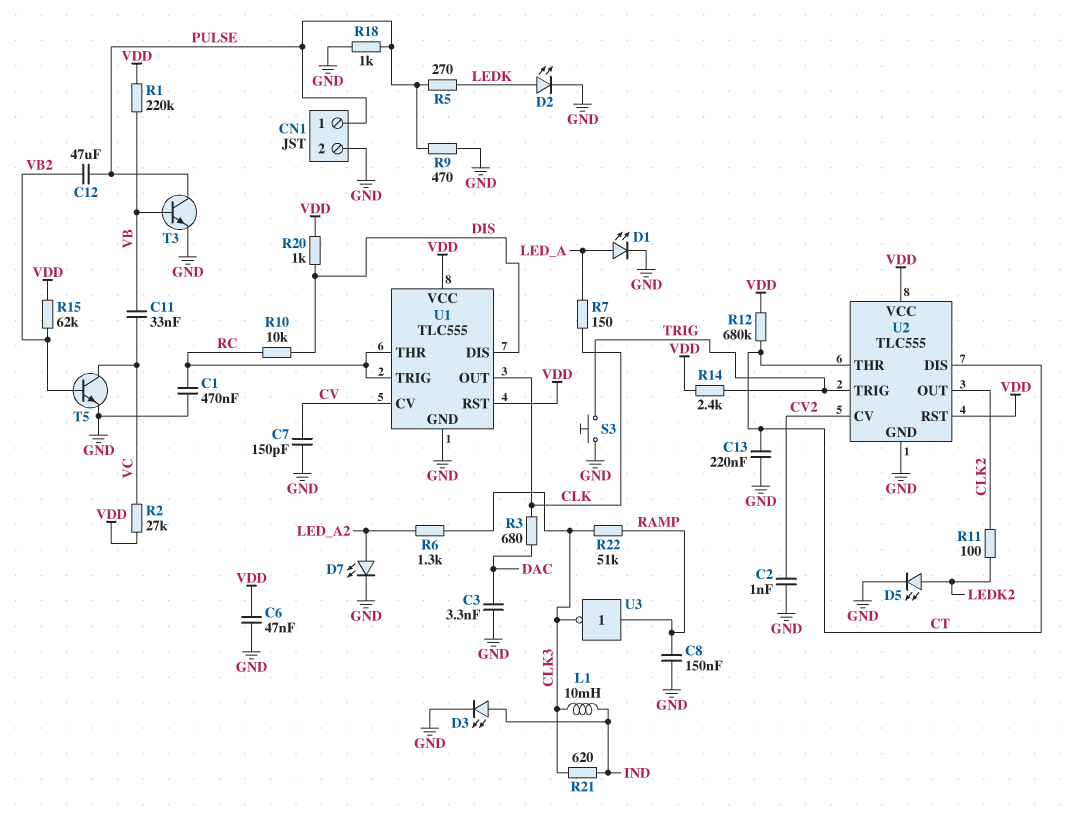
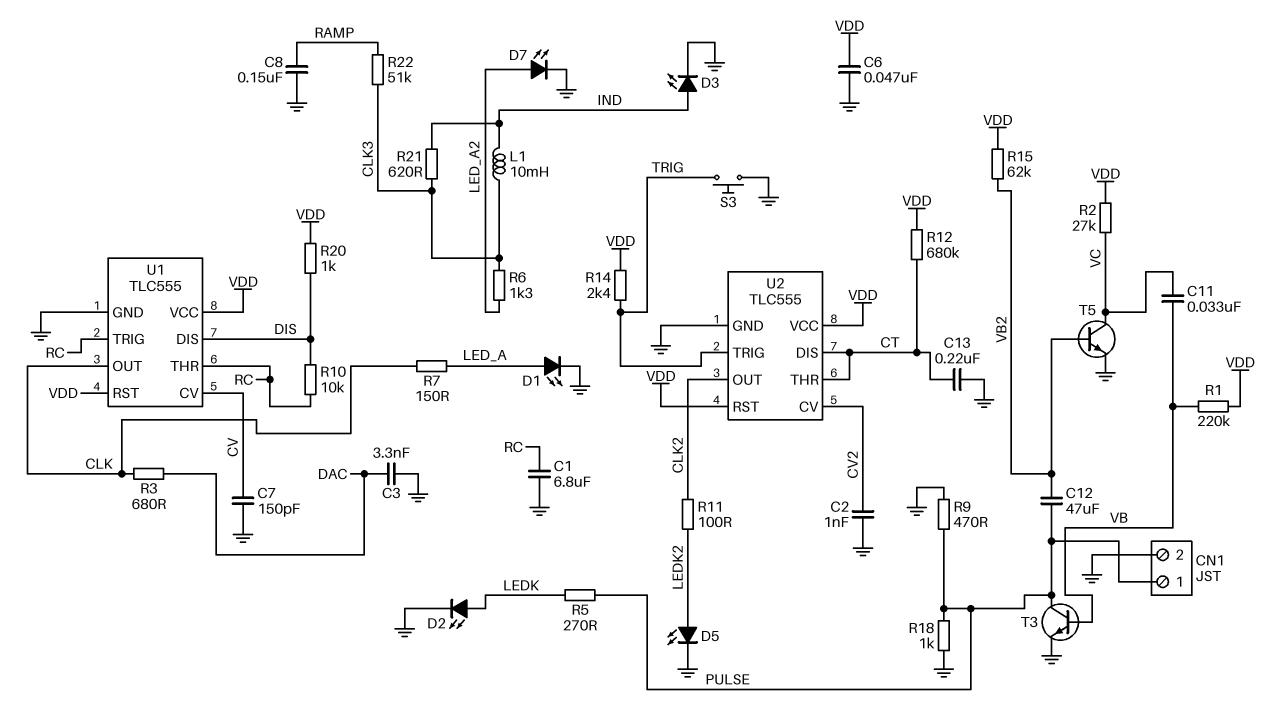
C1: 470nF (GND, RC) -> 6.8uF (GND, RC)
U3: NOT (in RAMP, out CLK3) -> none

